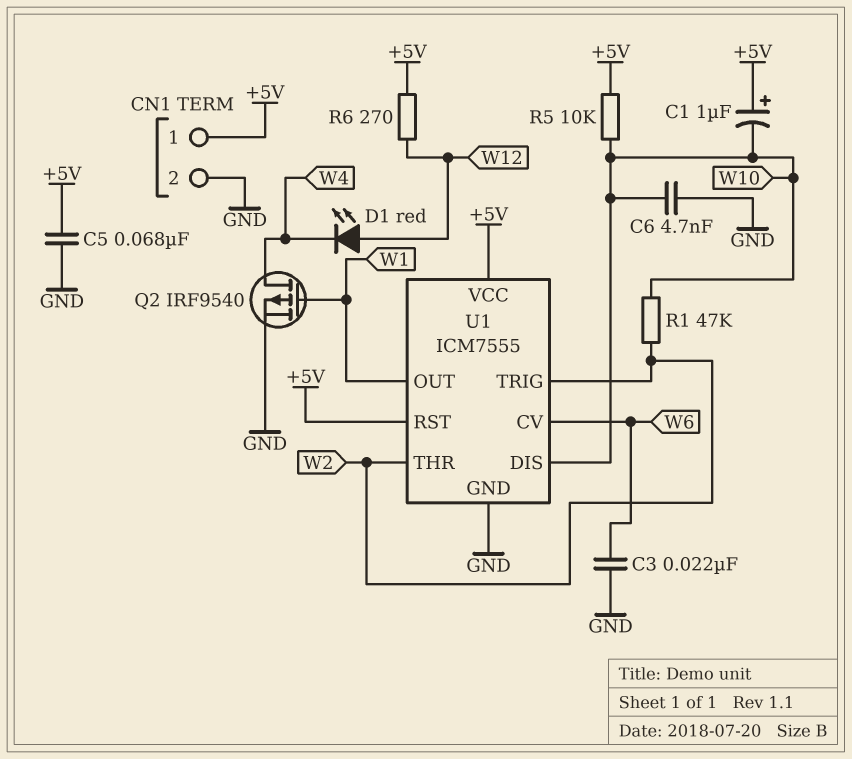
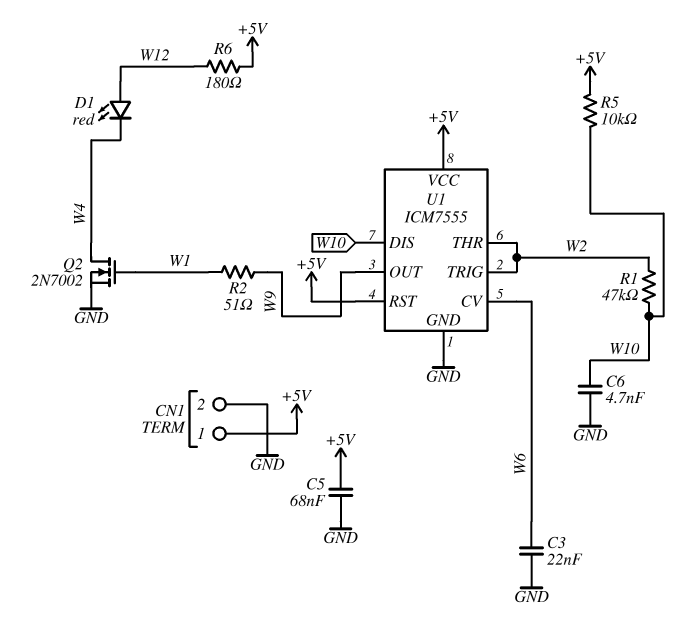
C1: 1uF (plus +5V, minus W10) -> none
Q2: PMOS IRF9540 (G W1, D W4, S GND) -> NMOS 2N7002 (G W1, D W4, S GND)
R2: none -> 51 (W1, W9)
R6: 270 (+5V, W12) -> 180 (+5V, W12)
U1 pin OUT: W1 -> W9

